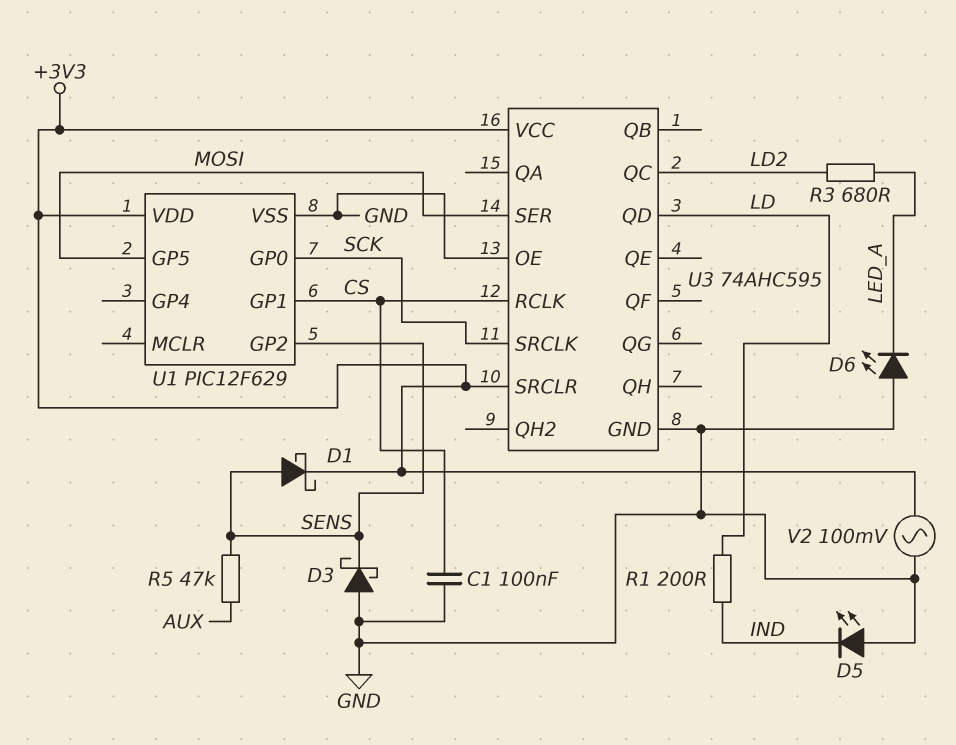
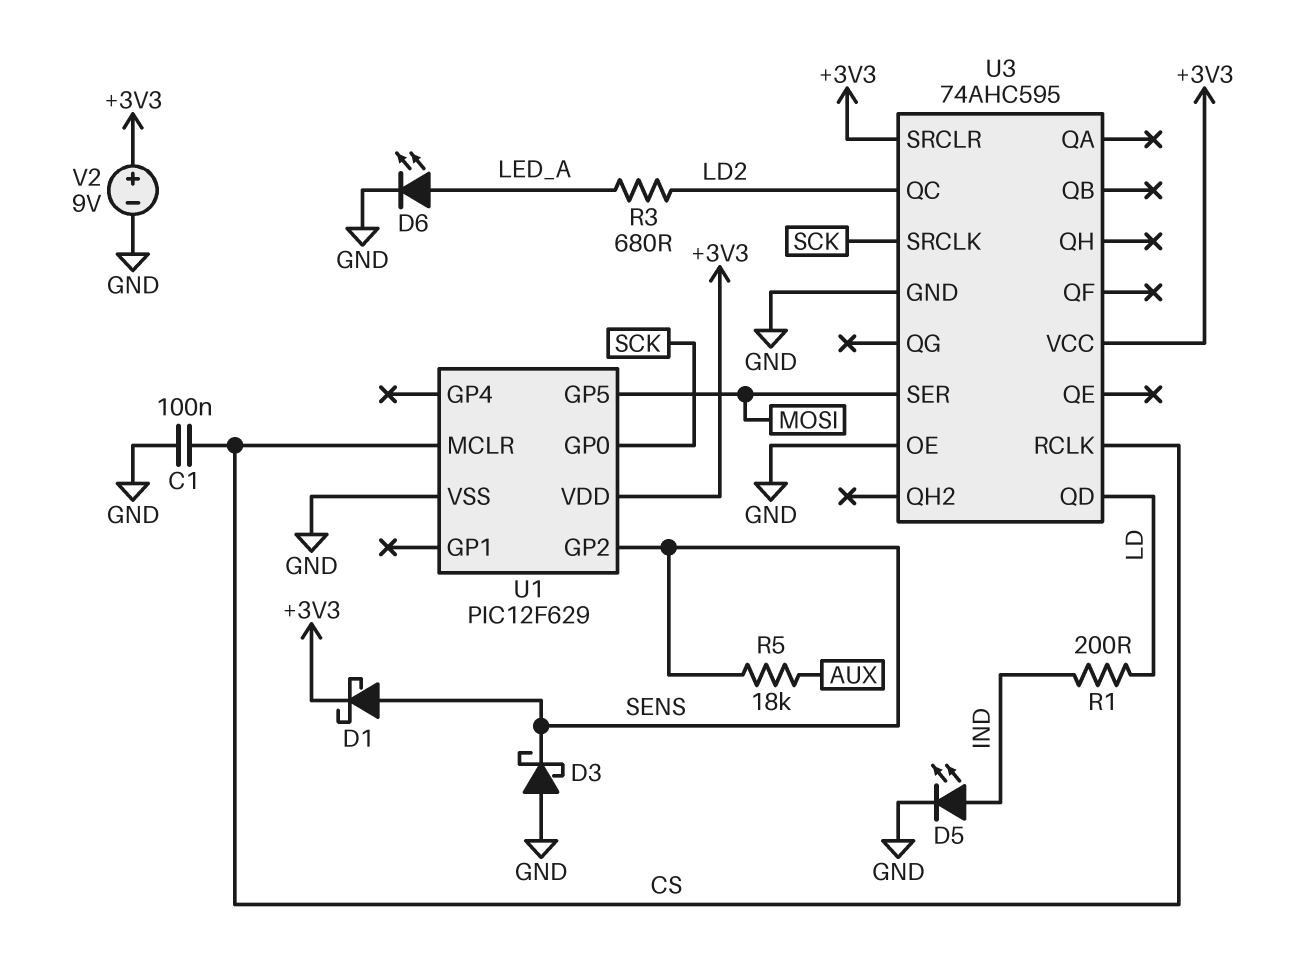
D5: LED (A GND, K IND) -> LED (A IND, K GND)
D6: LED (A GND, K LED_A) -> LED (A LED_A, K GND)
R5: 47k (AUX, SENS) -> 18k (AUX, SENS)
U1 pin GP1: CS -> none
U1 pin MCLR: none -> CS
V2: AC 100mV (+3V3, GND) -> 9V (plus +3V3, minus GND)

